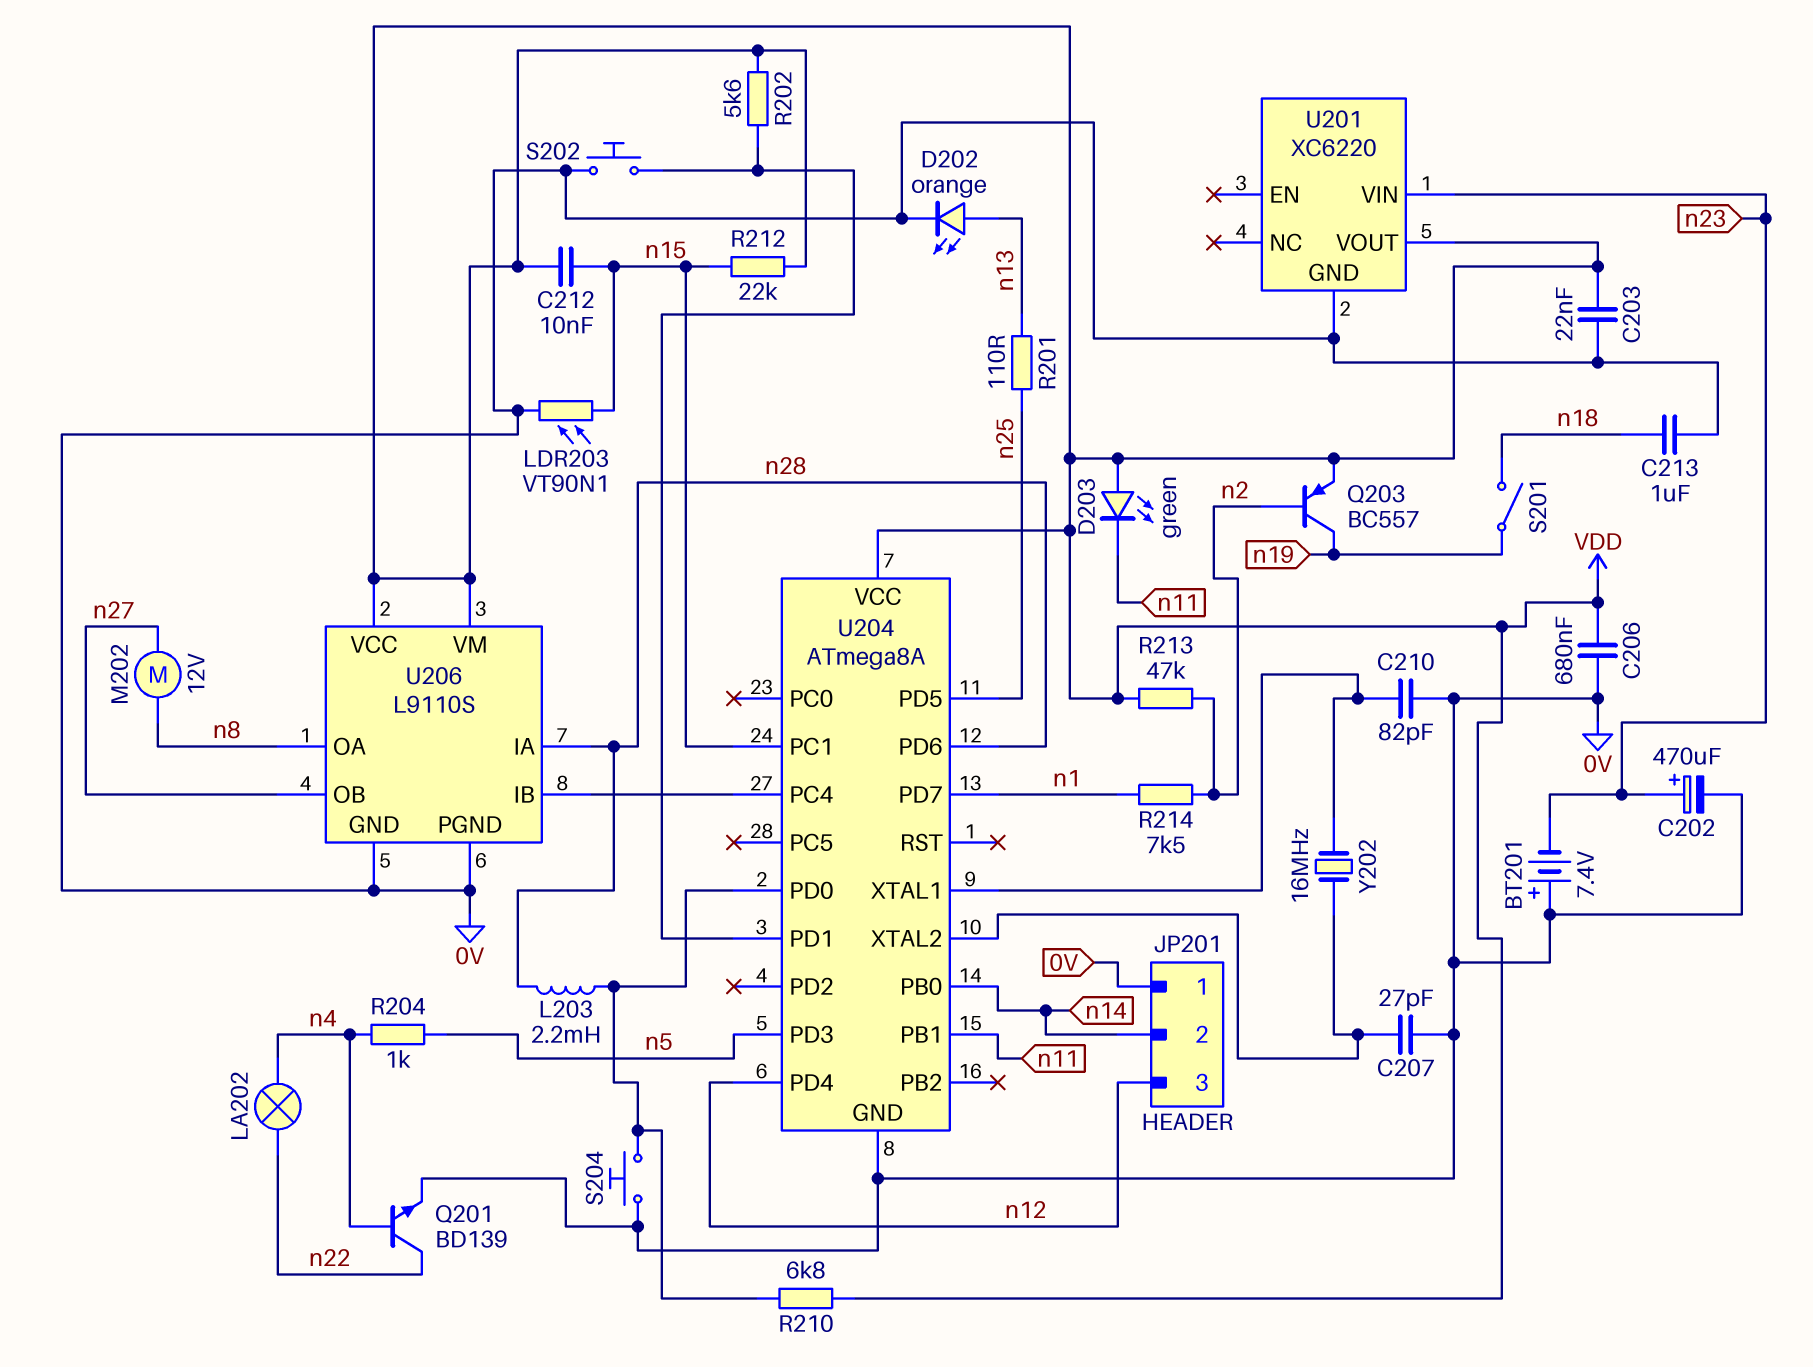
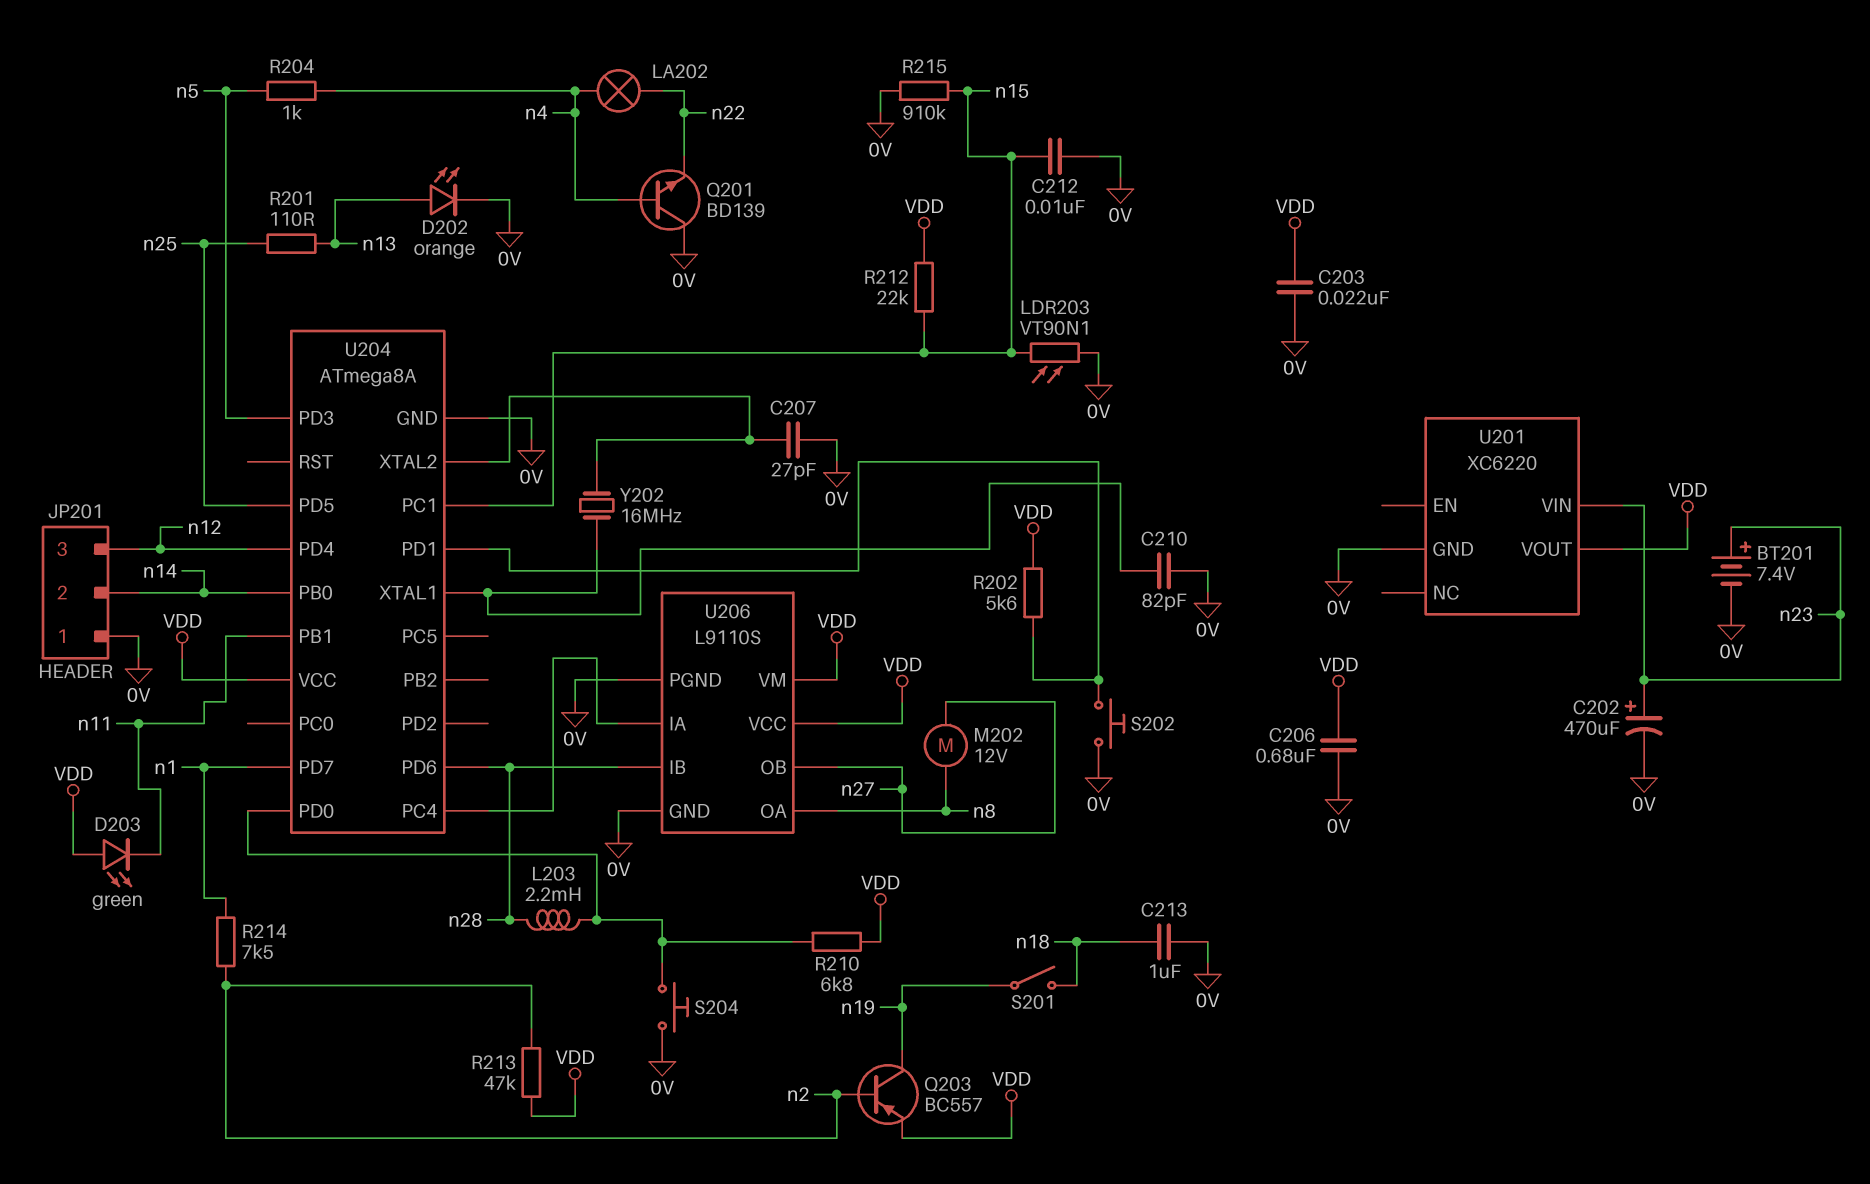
BT201: 7.4V (plus 0V, minus n23) -> 7.4V (plus n23, minus 0V)
C212: 10nF (VDD, n15) -> 10nF (0V, n15)
Q201: NPN BD139 (B n4, C n22, E 0V) -> NPN BD139 (B n4, C 0V, E n22)
R215: none -> 910k (0V, n15)
U206 pin IA: n28 -> U204/PC4
U206 pin IB: U204/PC4 -> n28

